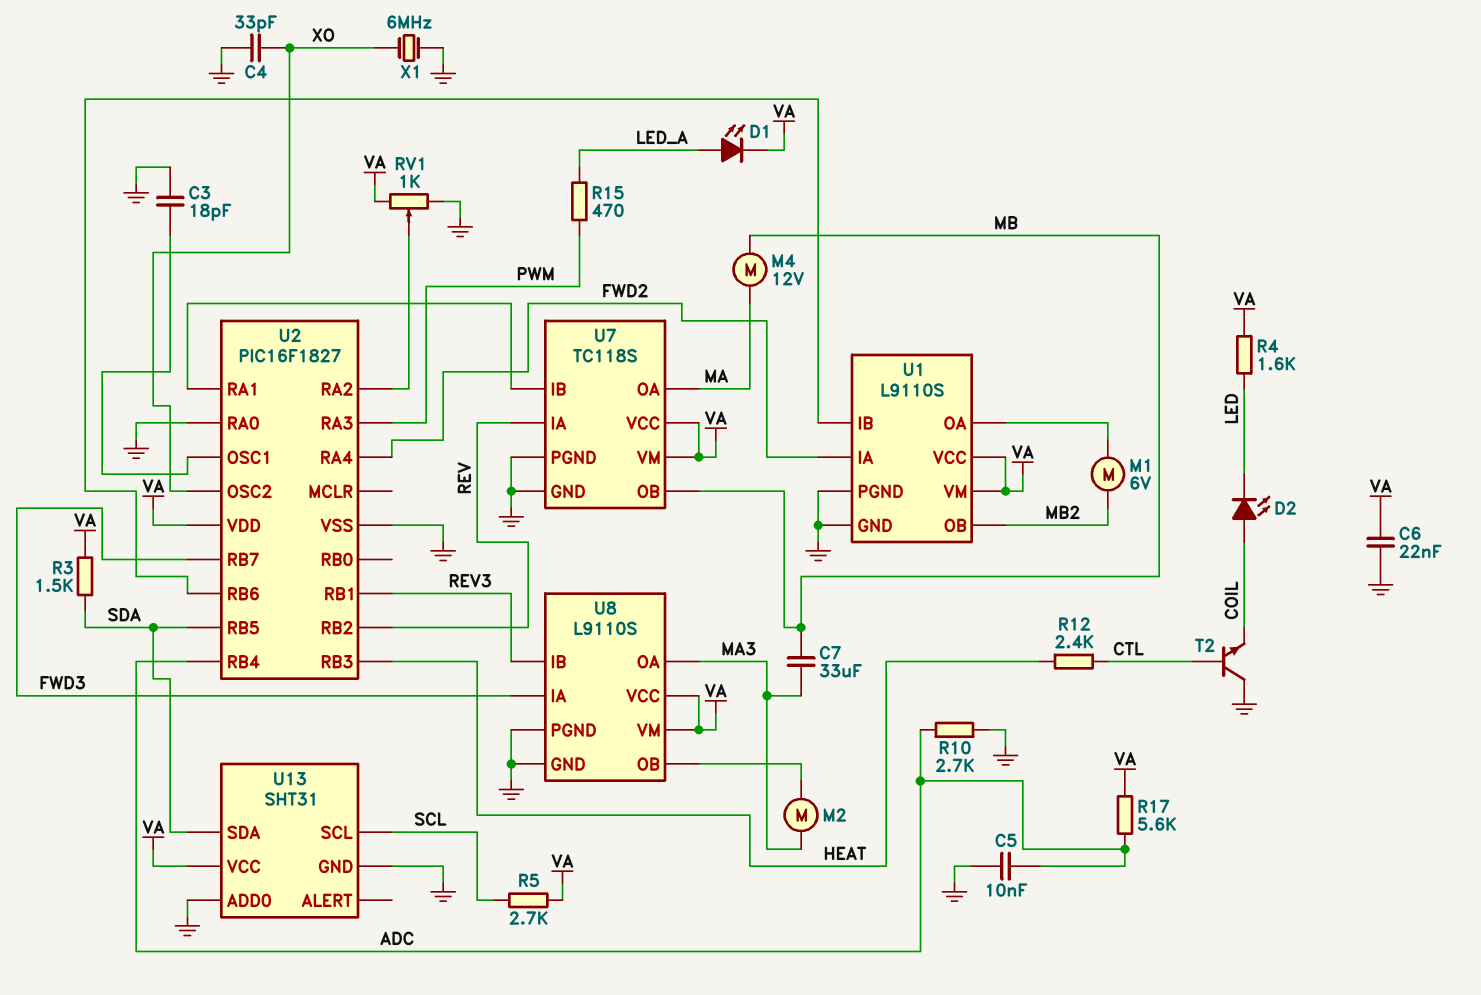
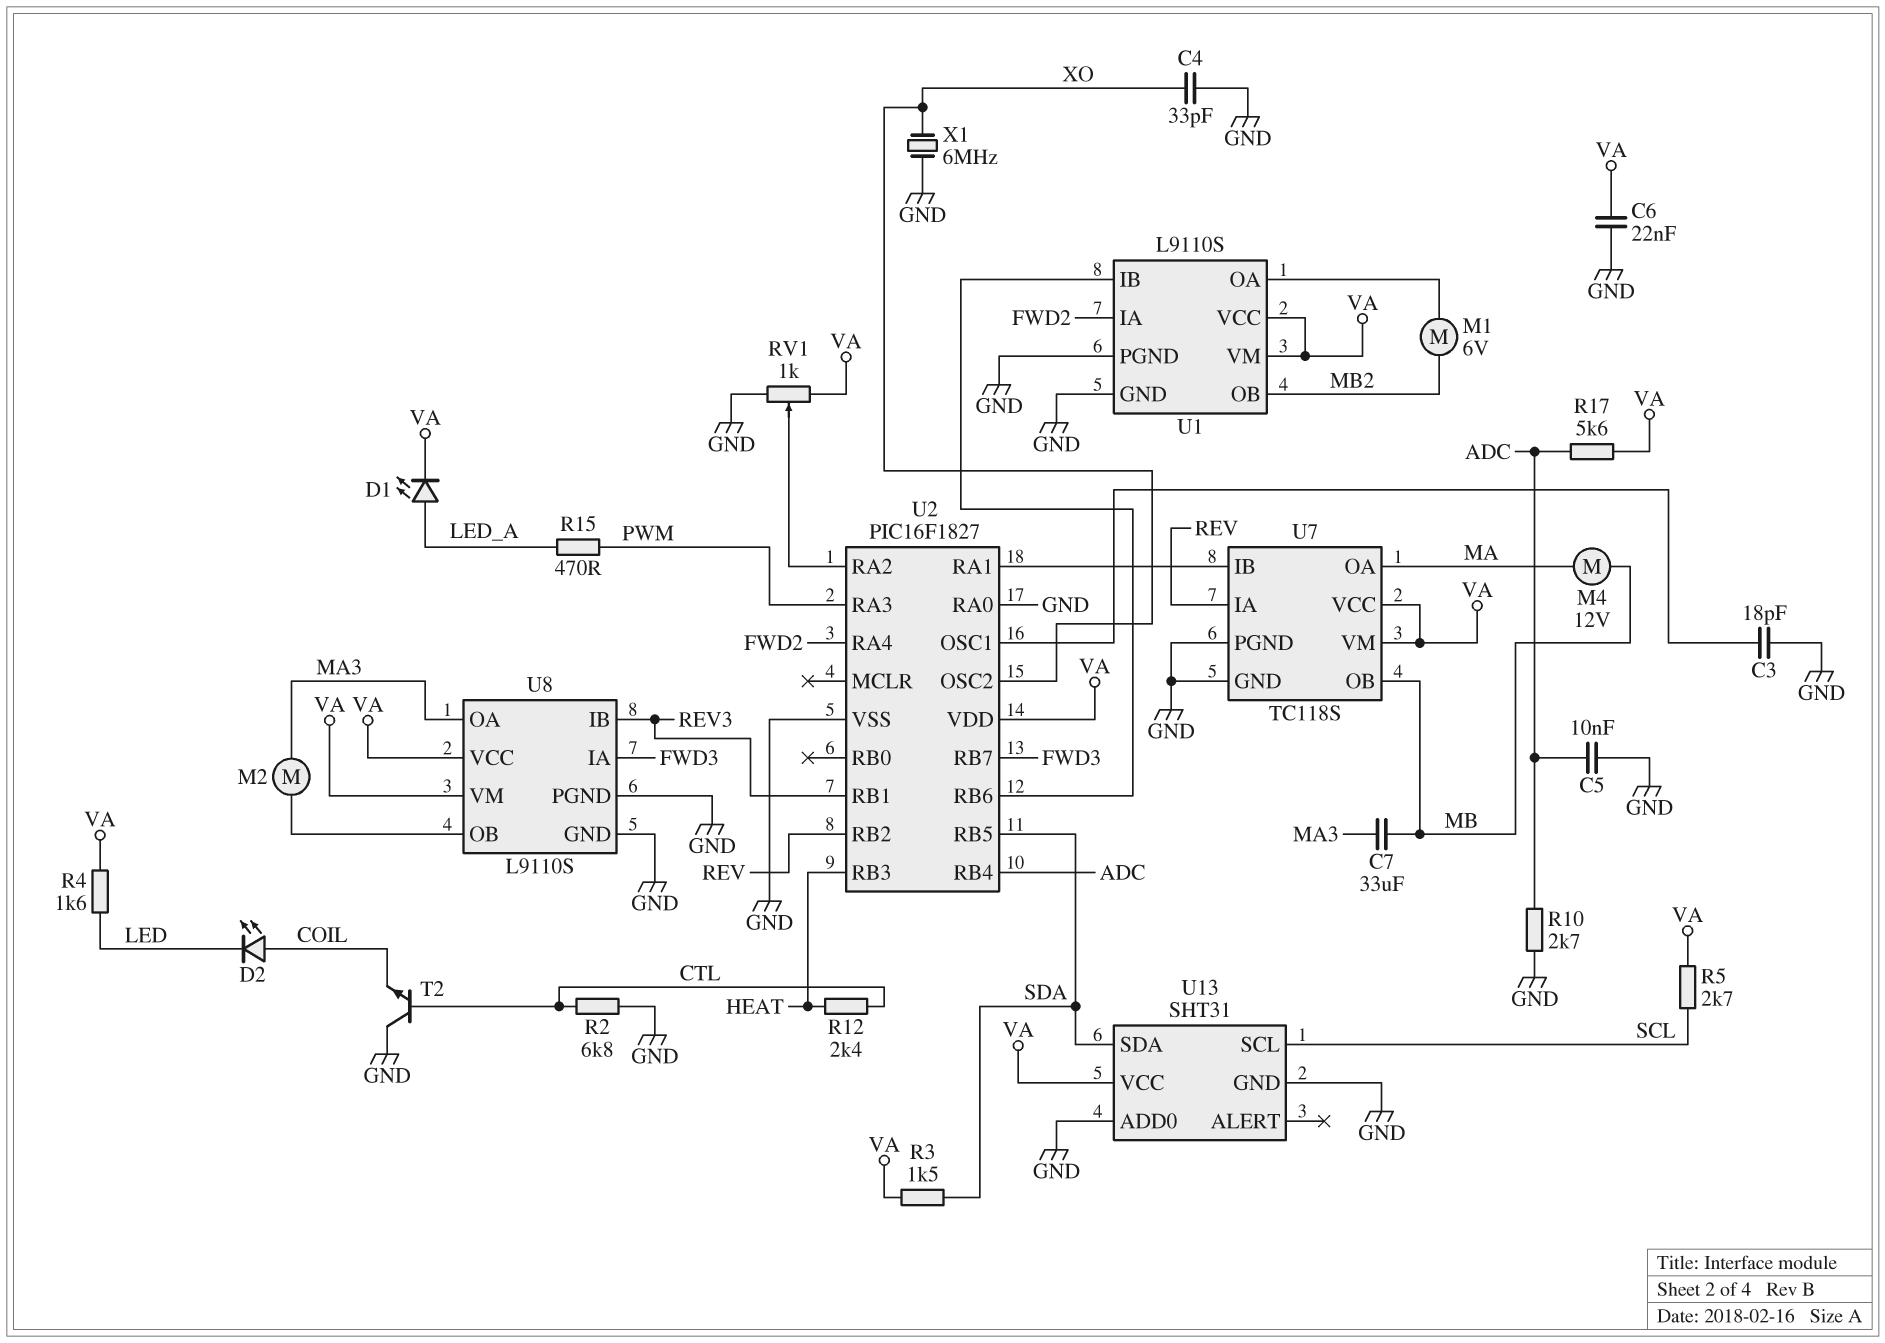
R2: none -> 6.8k (CTL, GND)

